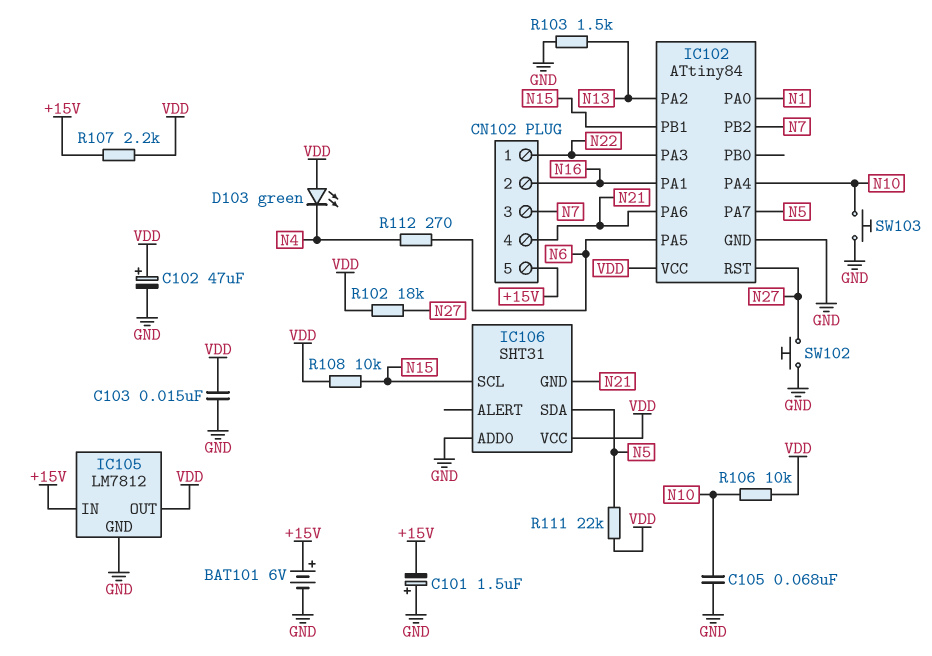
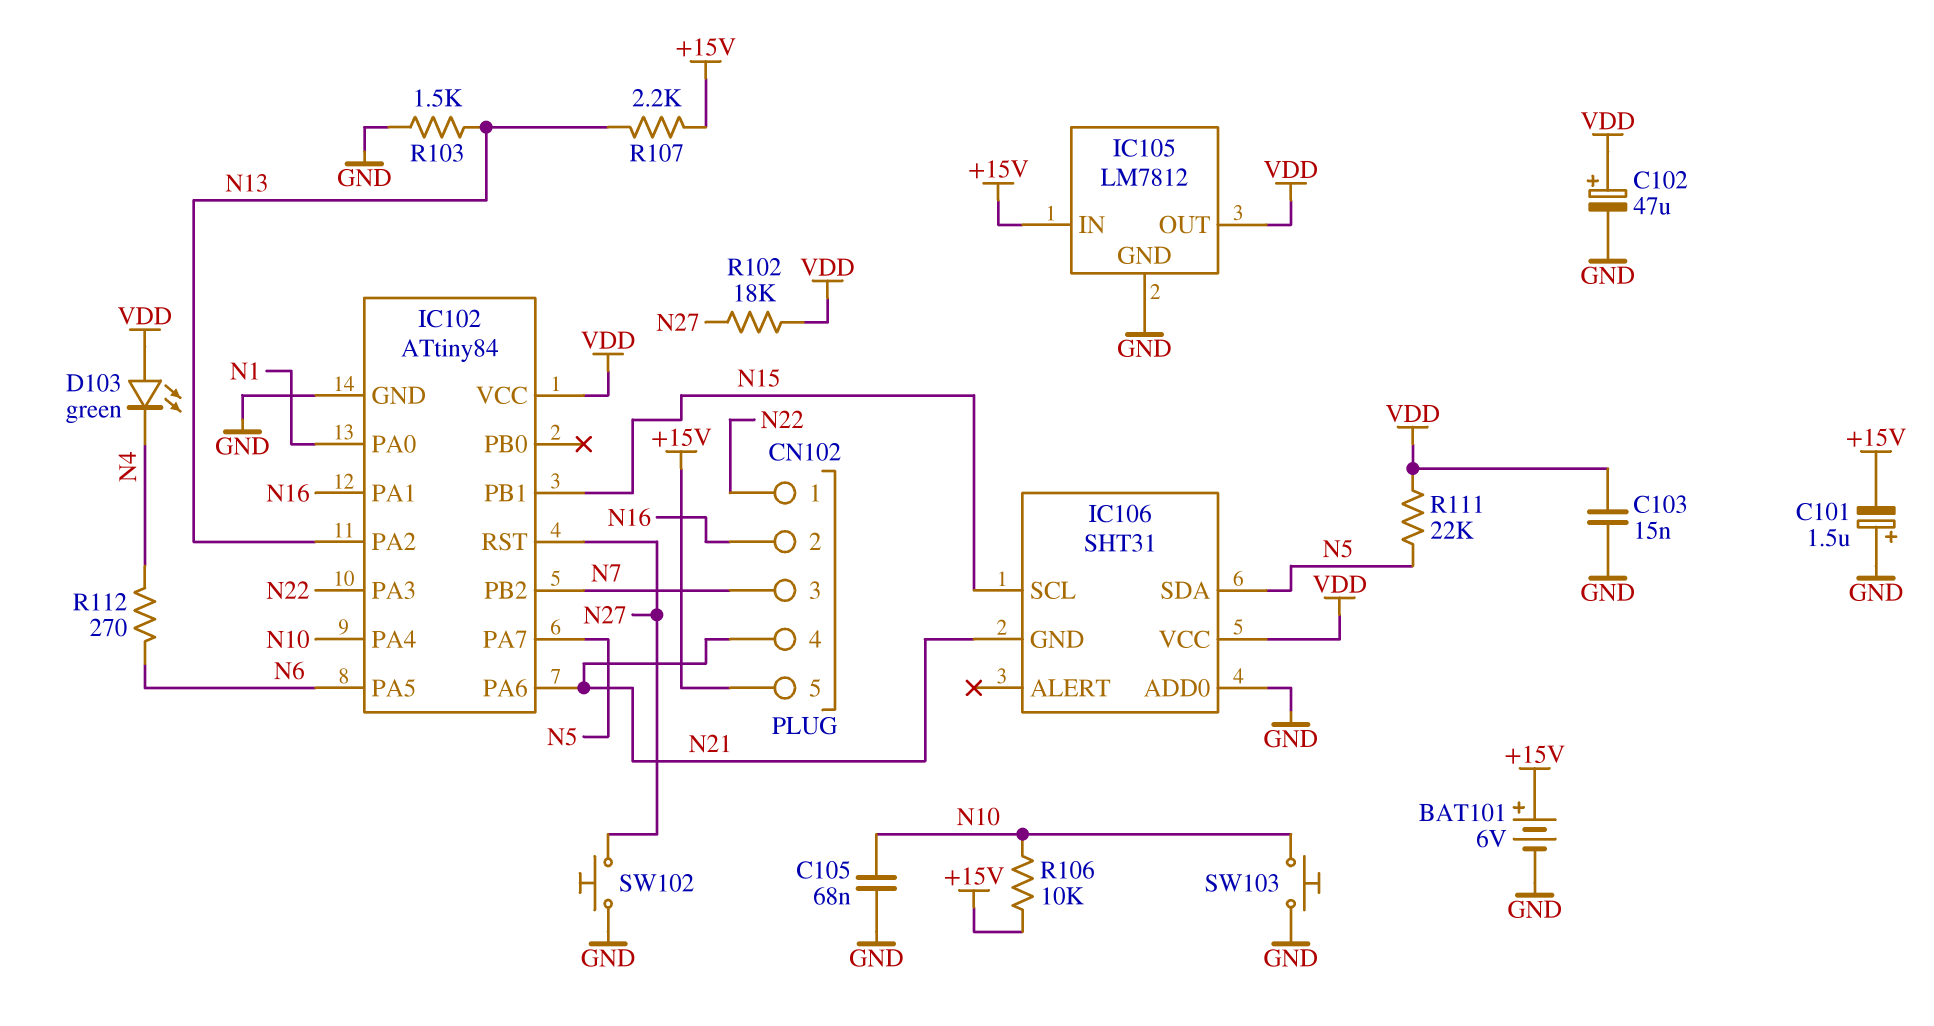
R106: 10k (N10, VDD) -> 10k (+15V, N10)
R107: 2.2k (+15V, VDD) -> 2.2k (+15V, N13)
R108: 10k (N15, VDD) -> none

